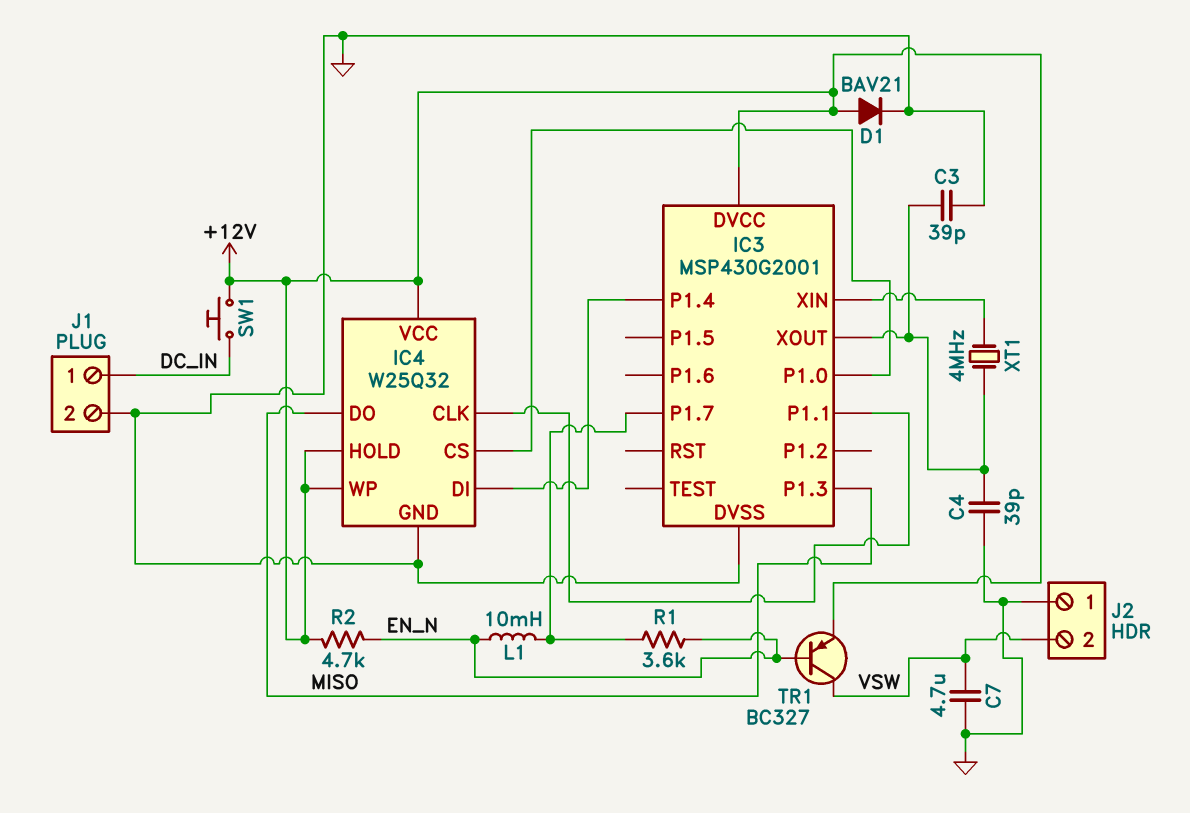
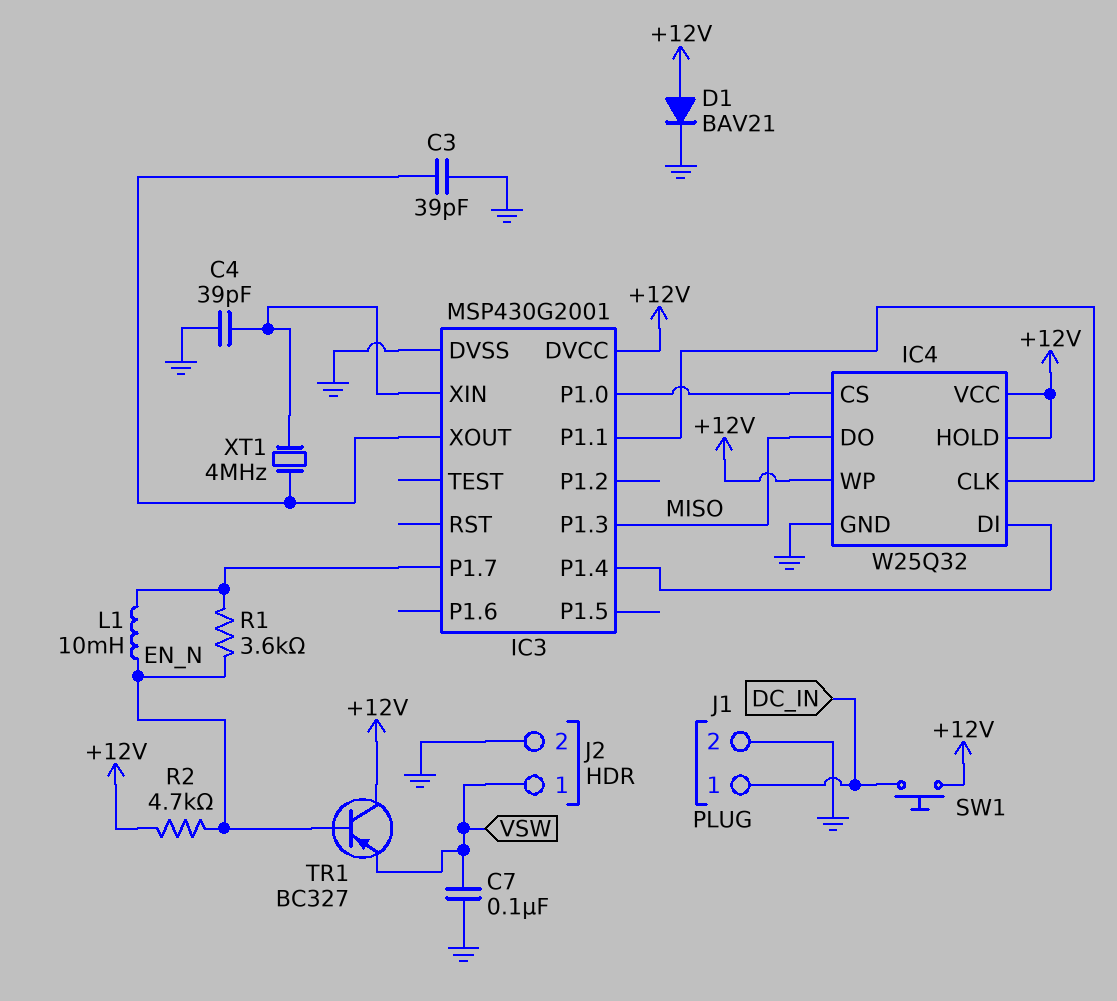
C4: 39pF (GND, IC3/XOUT) -> 39pF (GND, IC3/XIN)
C7: 4.7uF (GND, VSW) -> 100nF (GND, VSW)
J2 pin 1: GND -> VSW
J2 pin 2: VSW -> GND
TR1: PNP BC327 (B EN_N, C VSW, E +12V) -> PNP BC327 (B EN_N, C +12V, E VSW)

